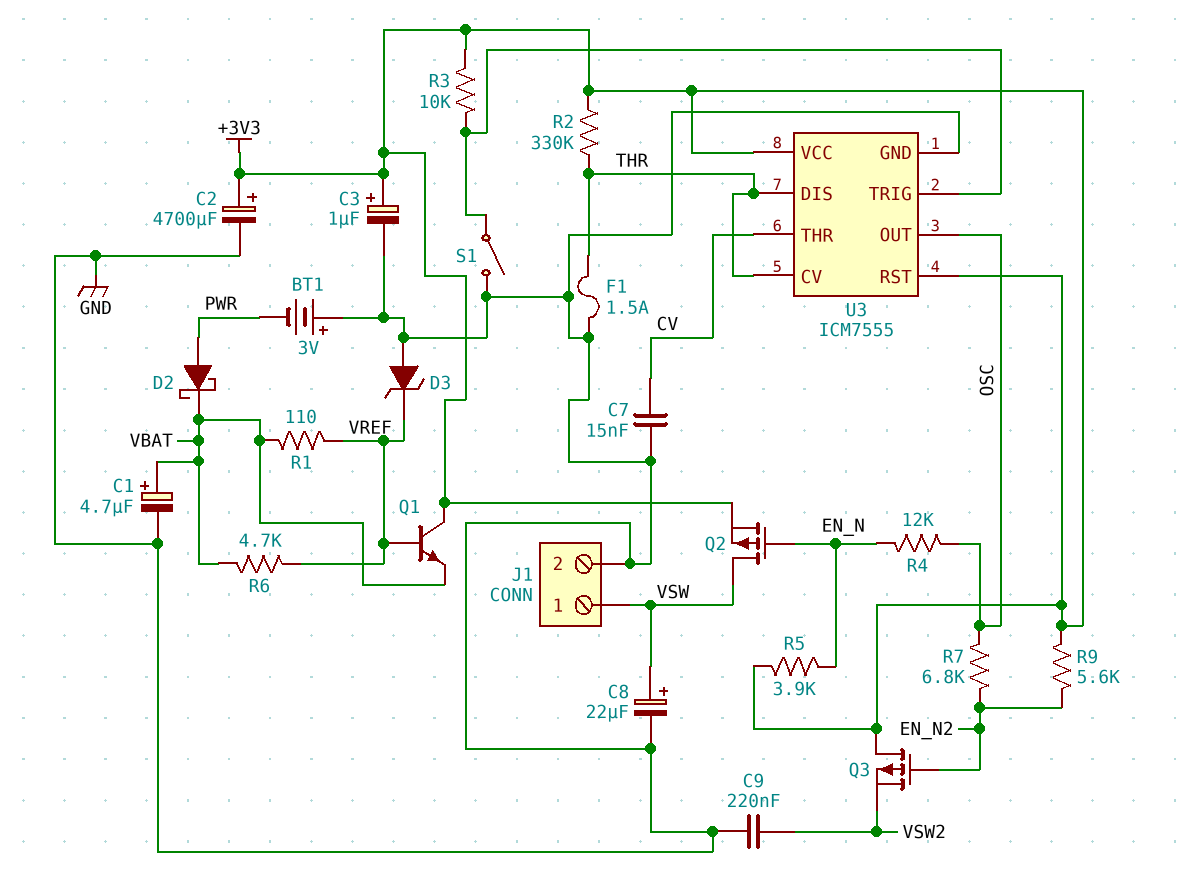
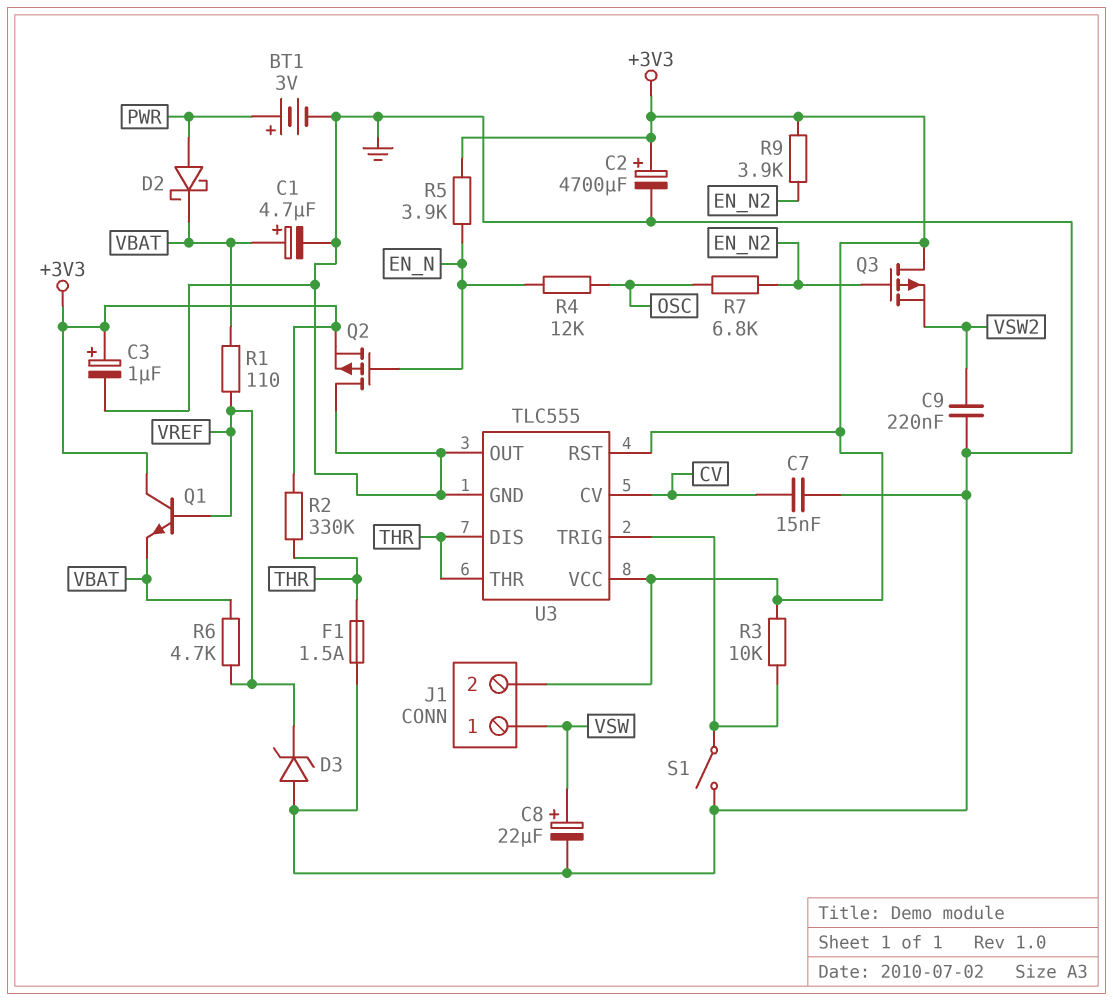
BT1: 3V (plus GND, minus PWR) -> 3V (plus PWR, minus GND)
J1 pin 2: GND -> +3V3
Q2: PMOS (G EN_N, D VSW, S +3V3) -> PMOS (G EN_N, D GND, S +3V3)
R9: 5.6k (+3V3, EN_N2) -> 3.9k (+3V3, EN_N2)
U3: ICM7555 -> TLC555
U3 pin CV: THR -> CV
U3 pin OUT: OSC -> GND
U3 pin THR: CV -> THR

